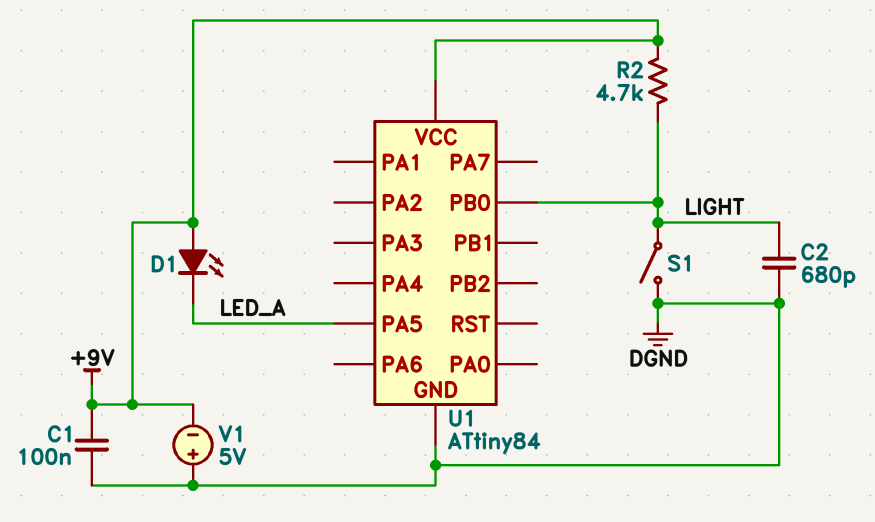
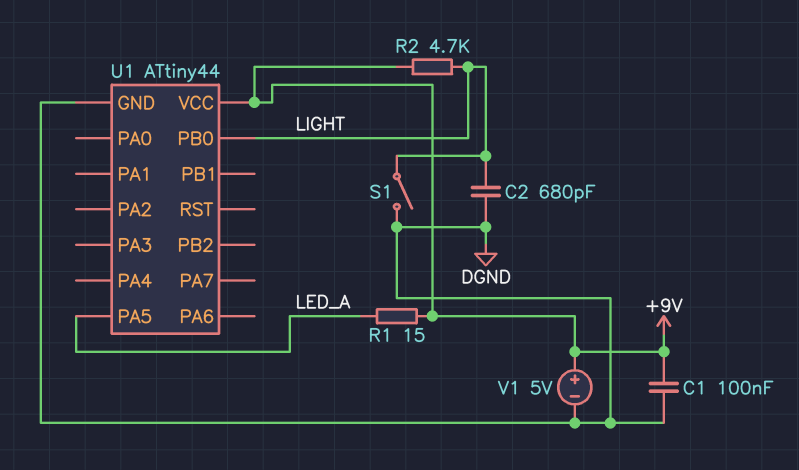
D1: LED (A +9V, K LED_A) -> none
R1: none -> 15 (+9V, LED_A)
U1: ATtiny84 -> ATtiny44
V1: 5V (plus DGND, minus +9V) -> 5V (plus +9V, minus DGND)

